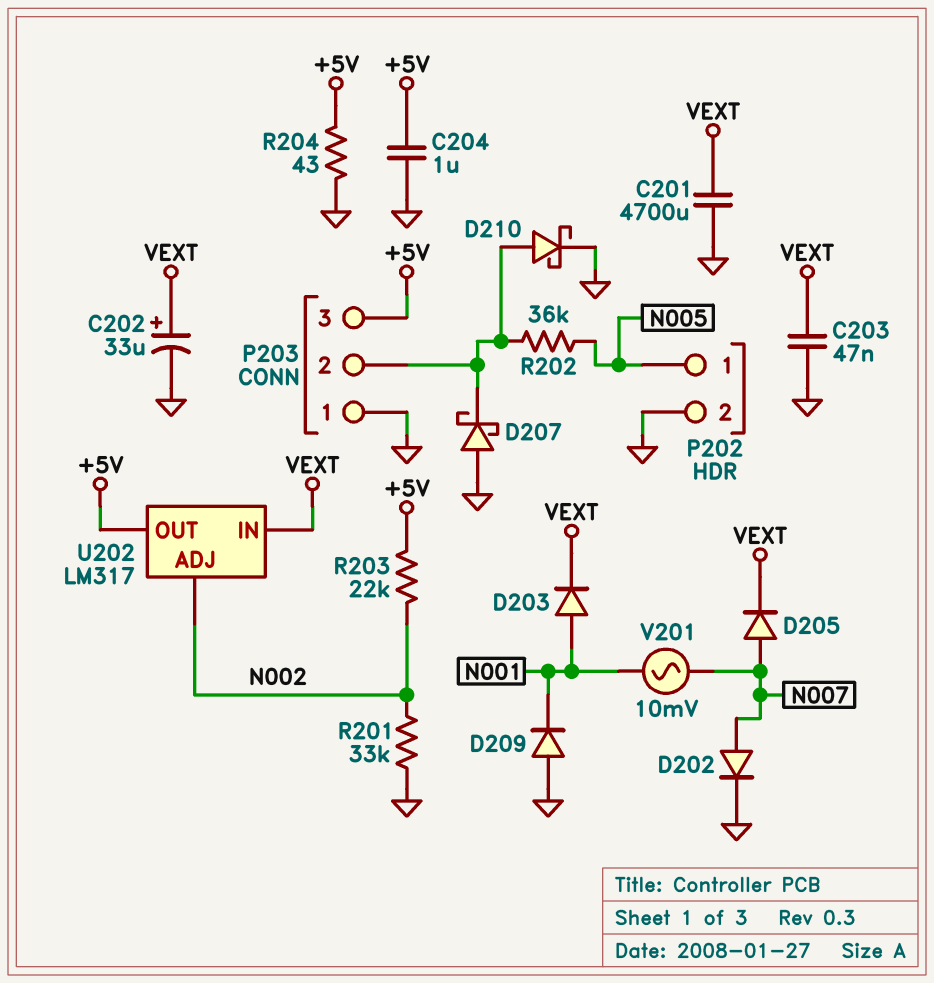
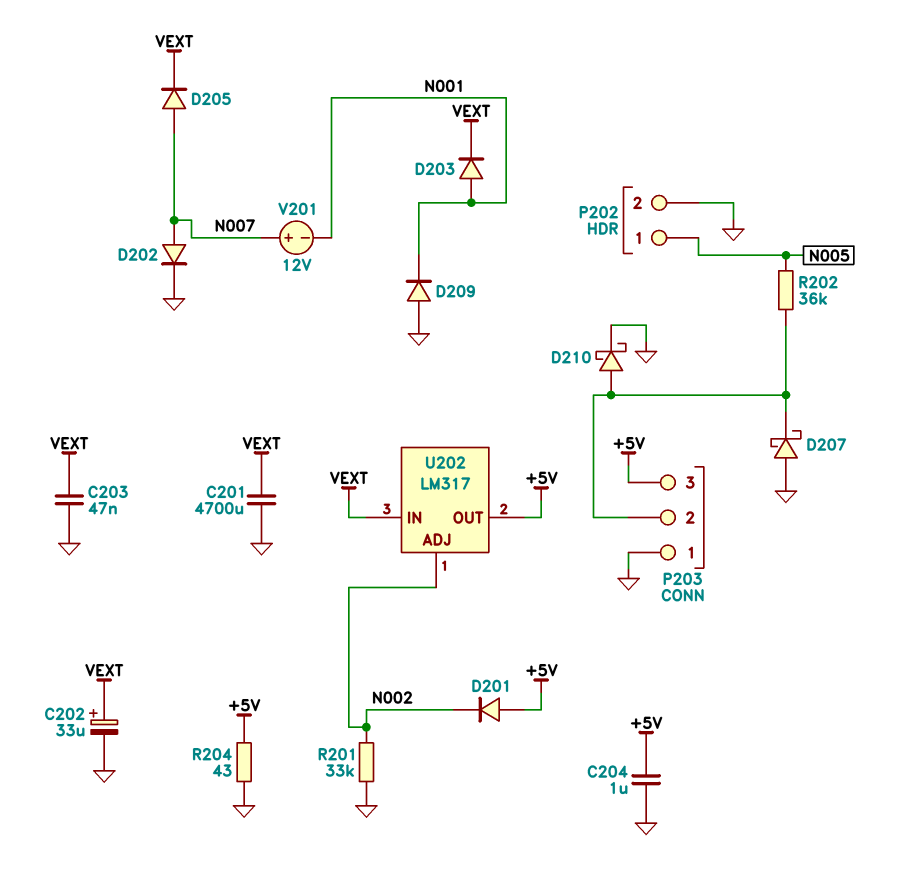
D201: none -> diode (A +5V, K N002)
R203: 22k (+5V, N002) -> none
V201: AC 10mV (N001, N007) -> 12V (plus N007, minus N001)

